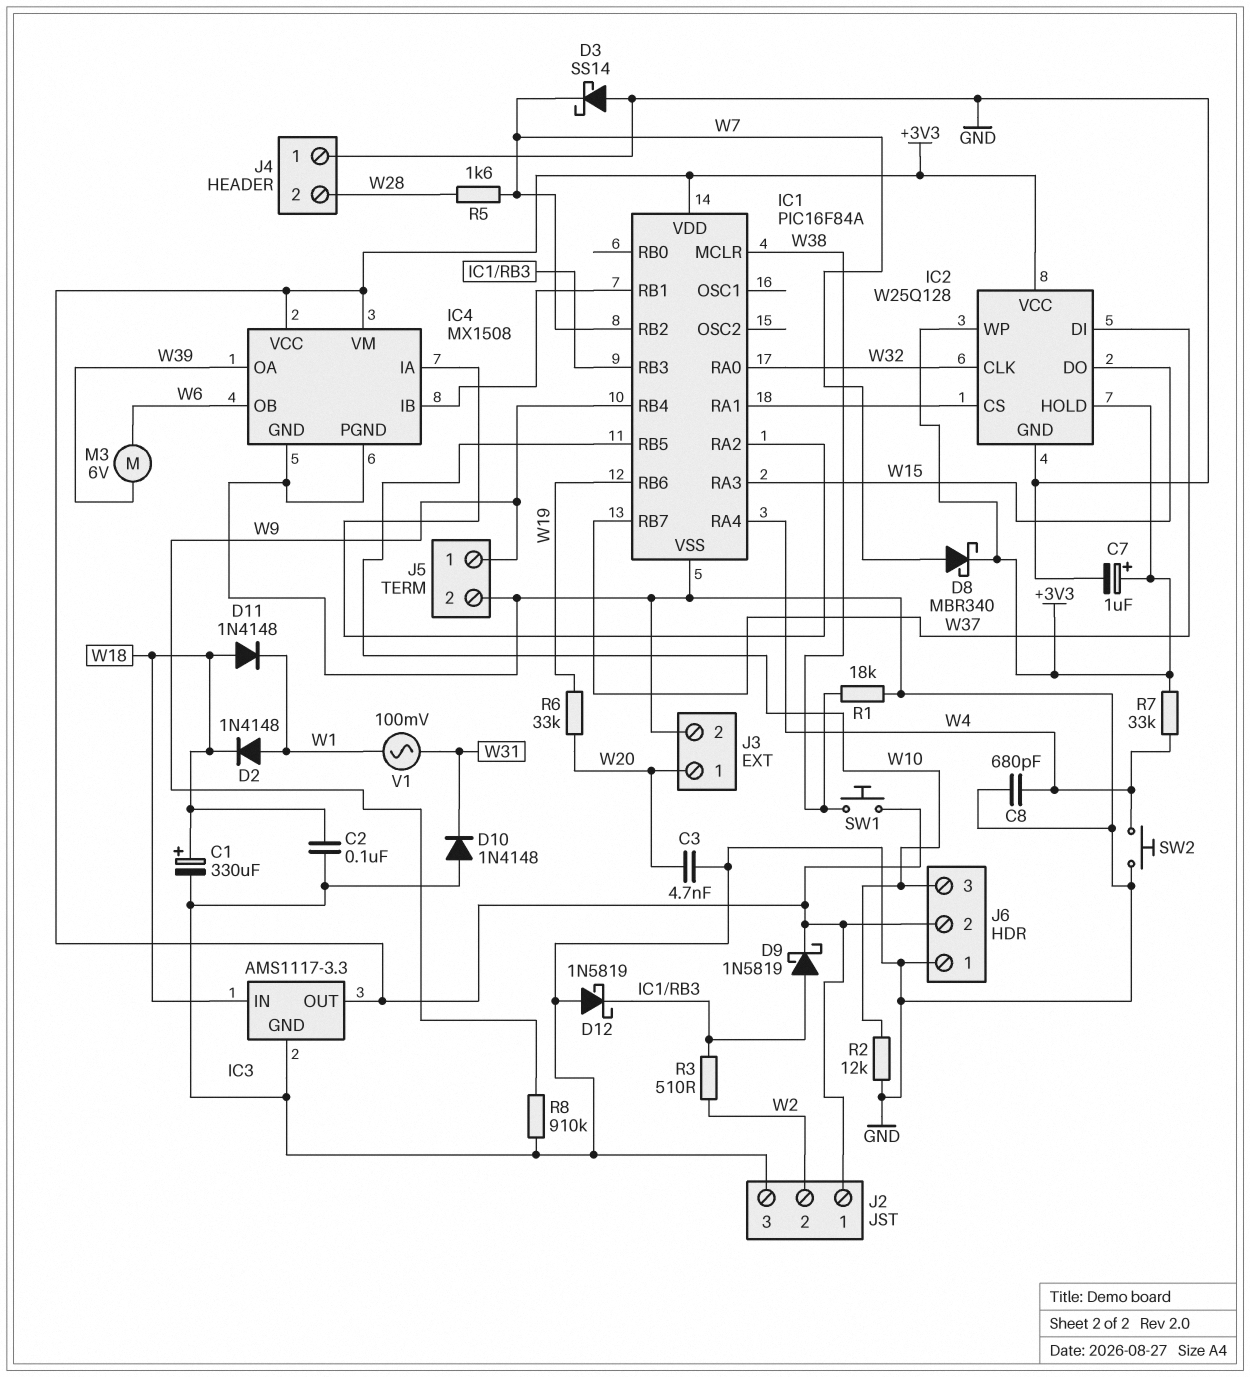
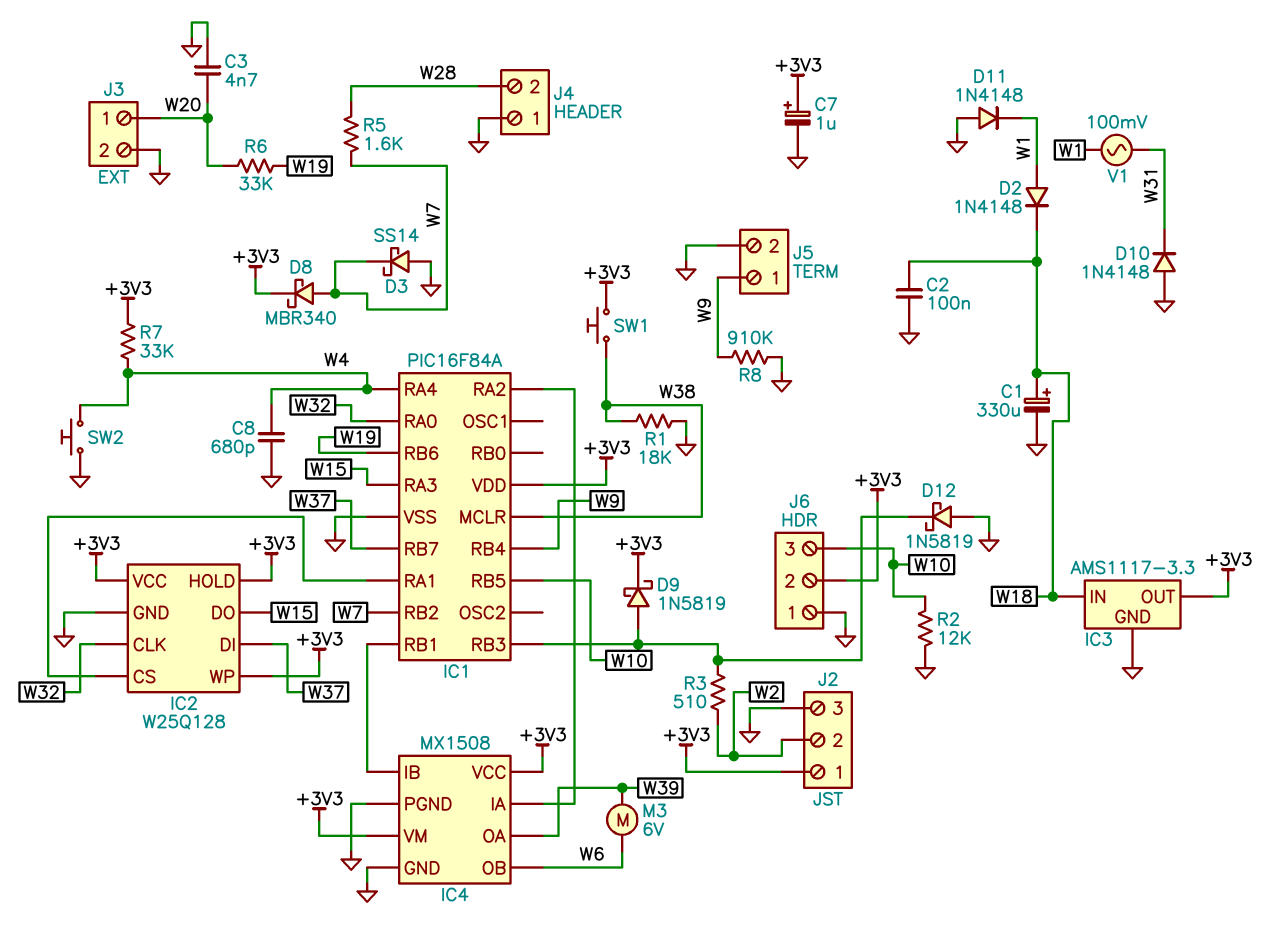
D11: diode 1N4148 (A W18, K W1) -> diode 1N4148 (A GND, K W1)

